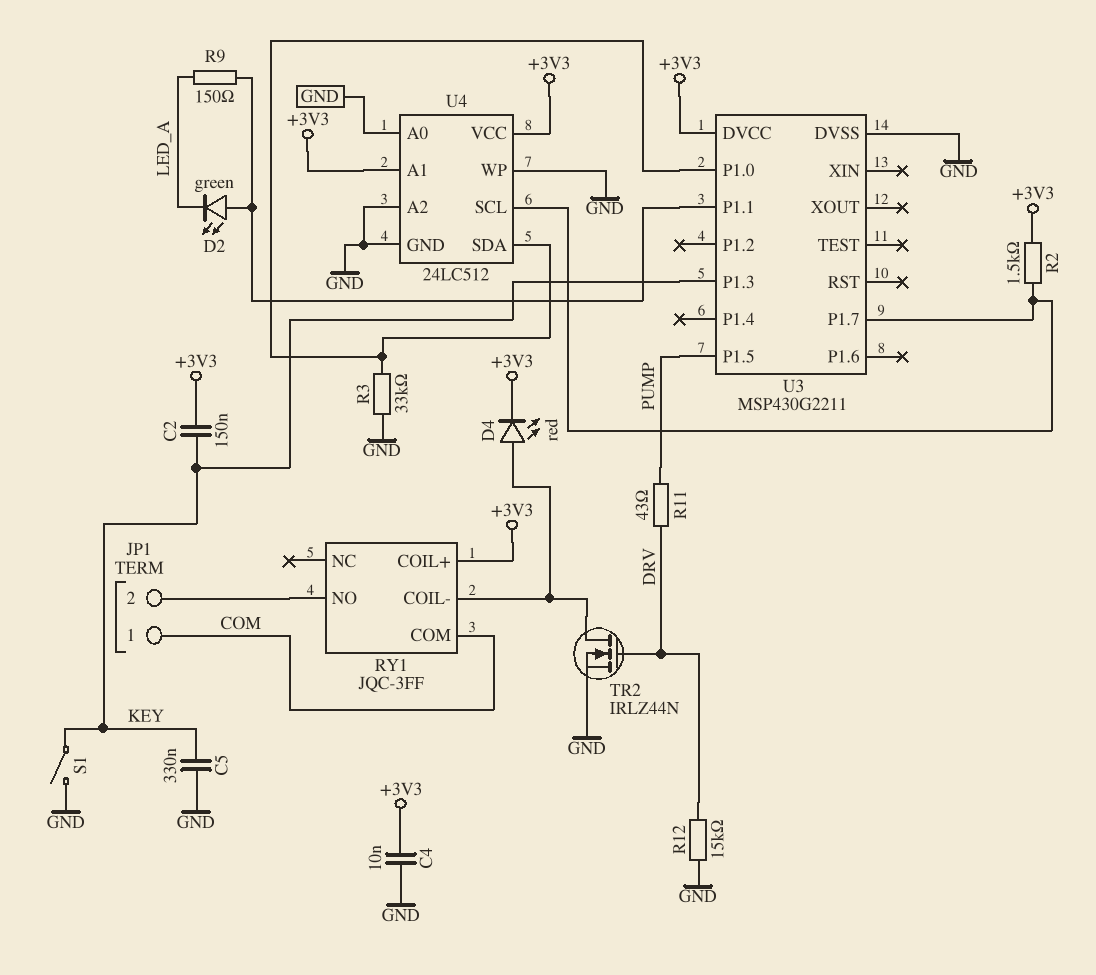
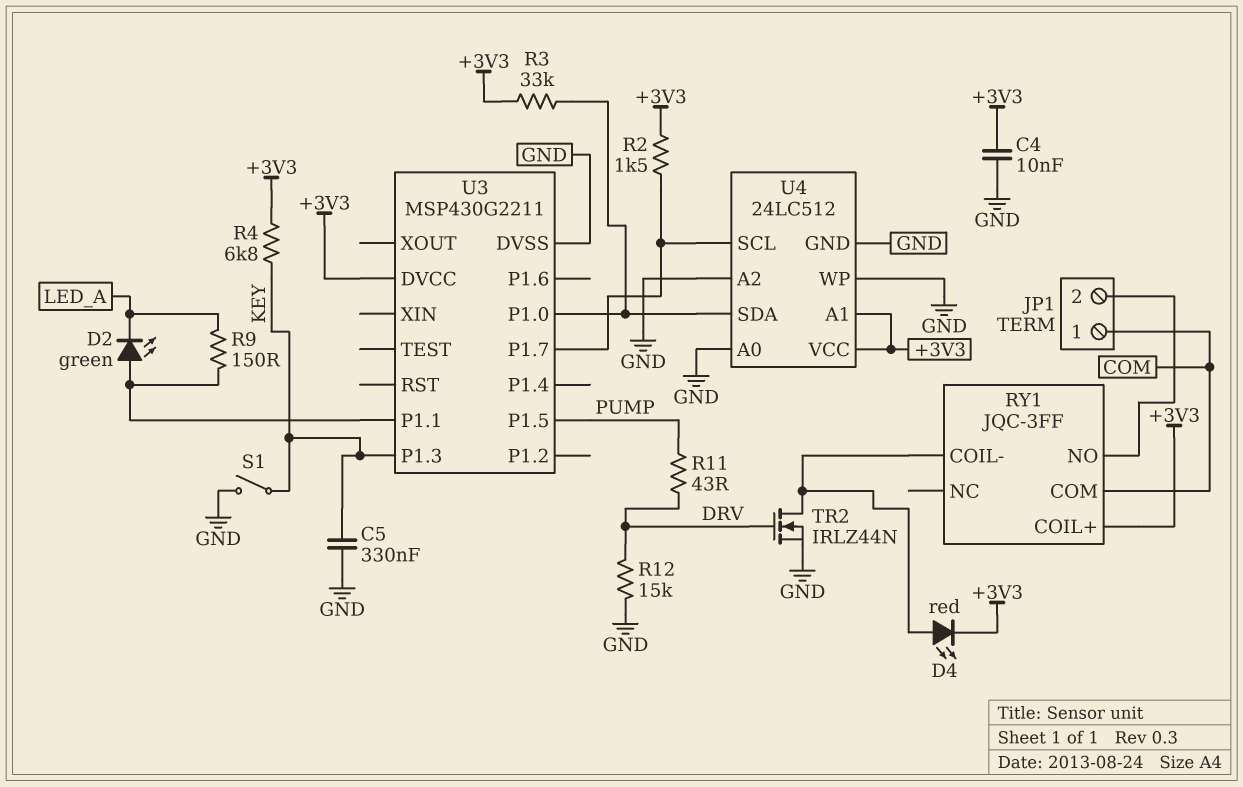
C2: 150nF (+3V3, KEY) -> none
R3: 33k (GND, U3/P1.0) -> 33k (+3V3, U3/P1.0)
R4: none -> 6.8k (+3V3, KEY)

